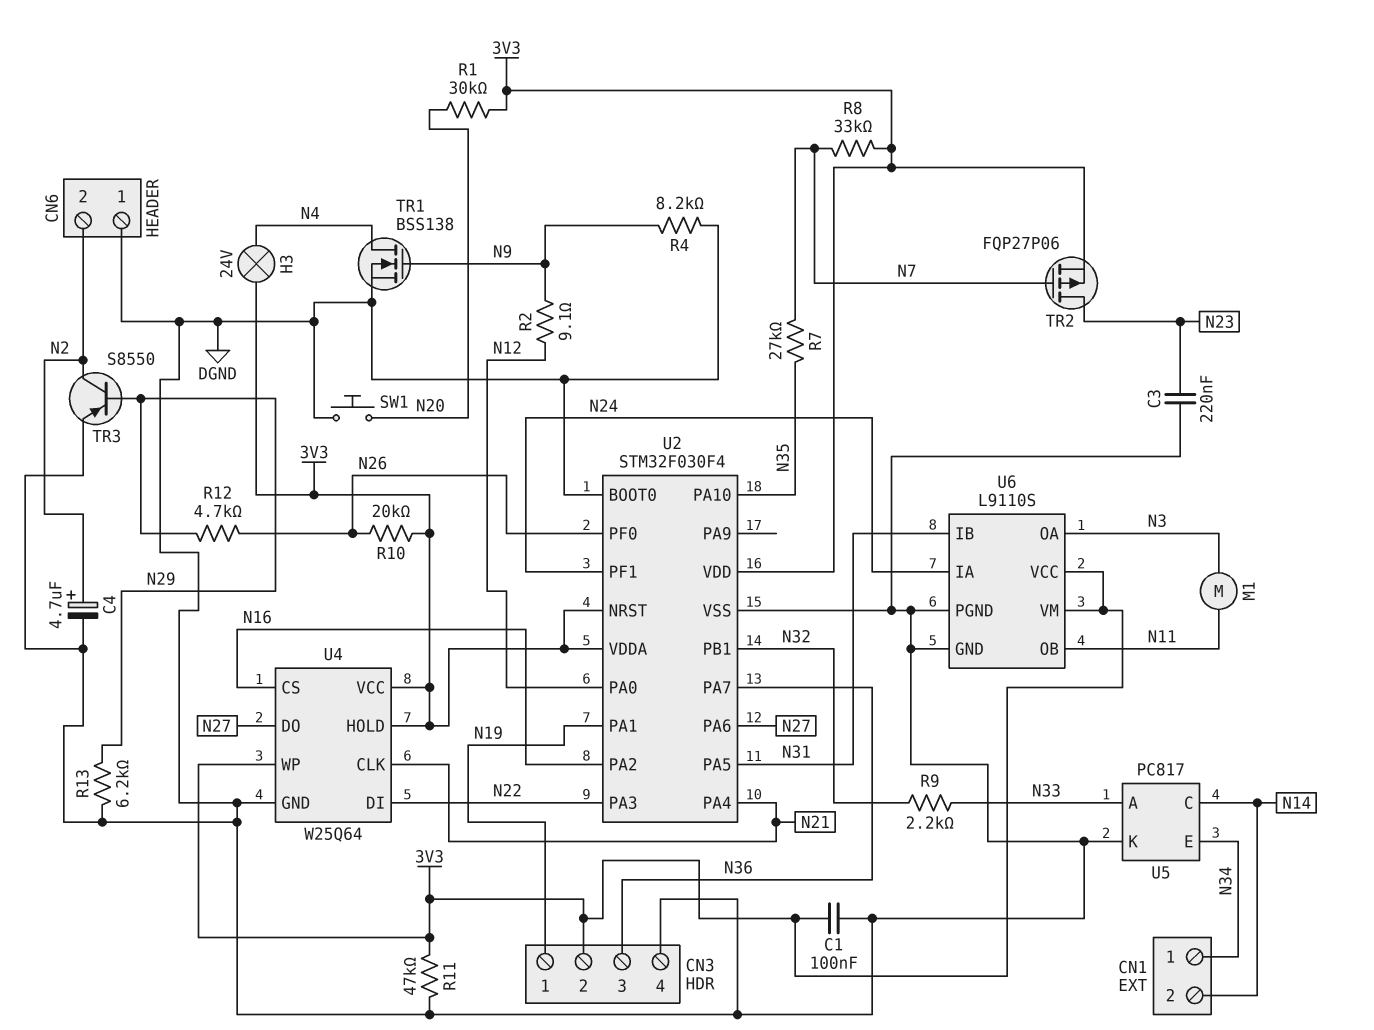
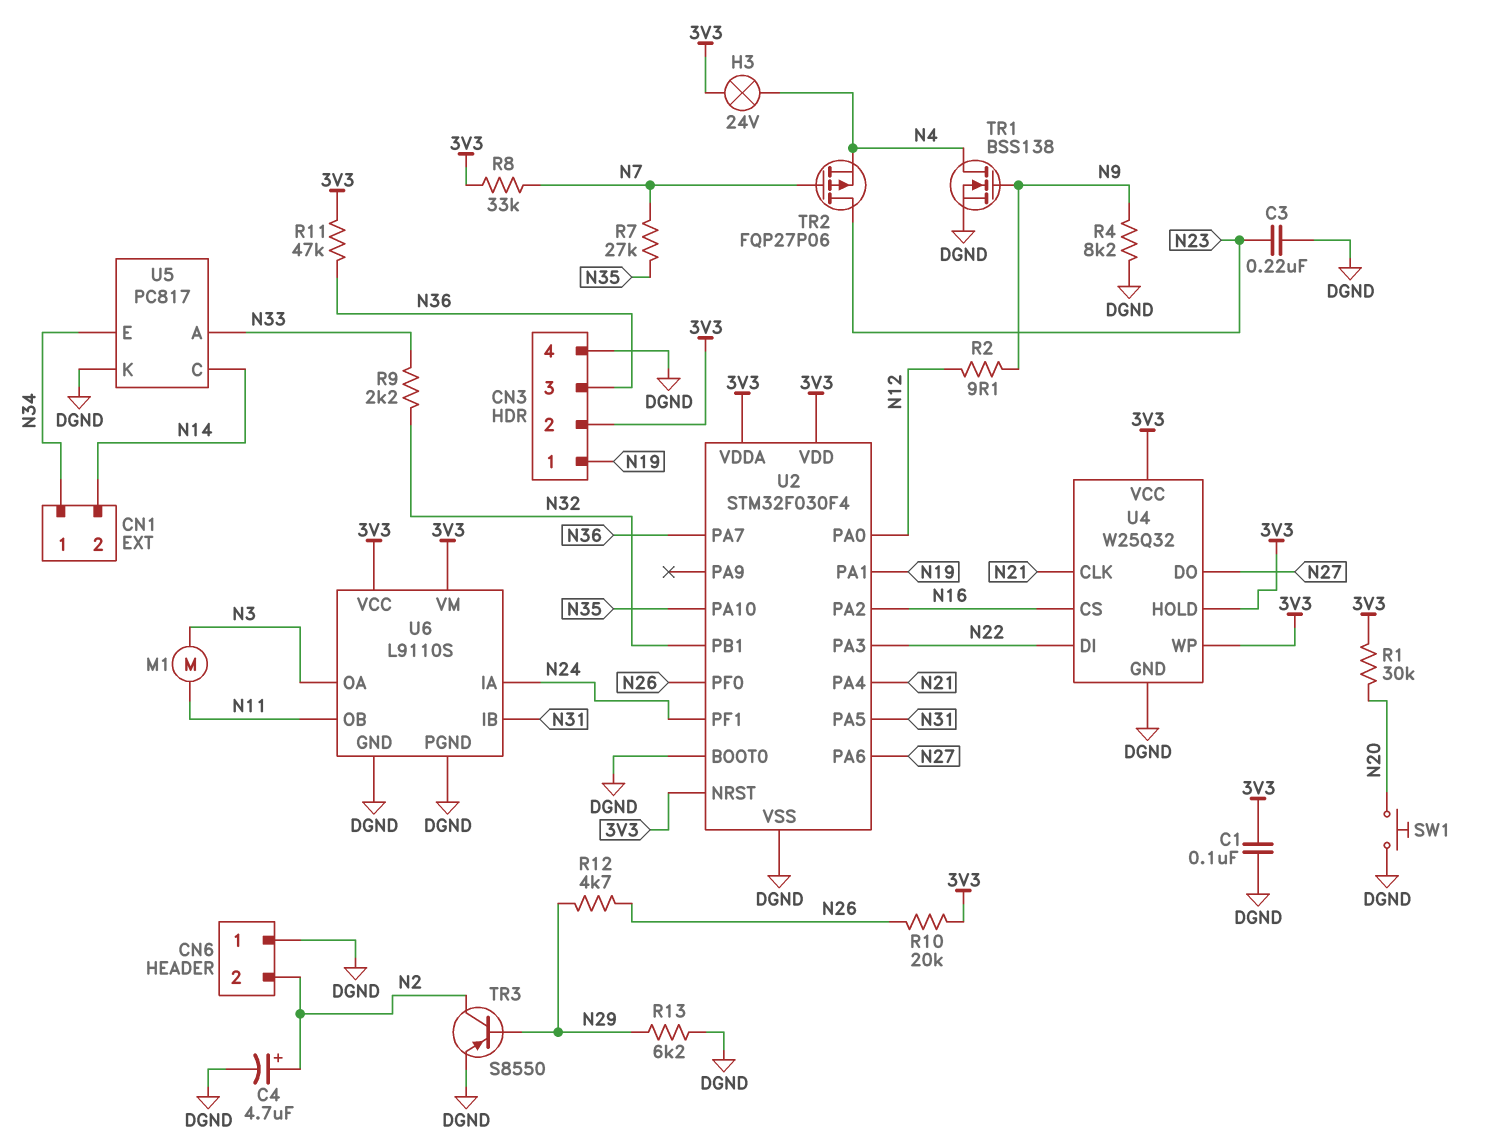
R11: 47k (3V3, DGND) -> 47k (3V3, N36)
TR2: PMOS FQP27P06 (G N7, D N23, S 3V3) -> PMOS FQP27P06 (G N7, D N23, S N4)
U4: W25Q64 -> W25Q32

